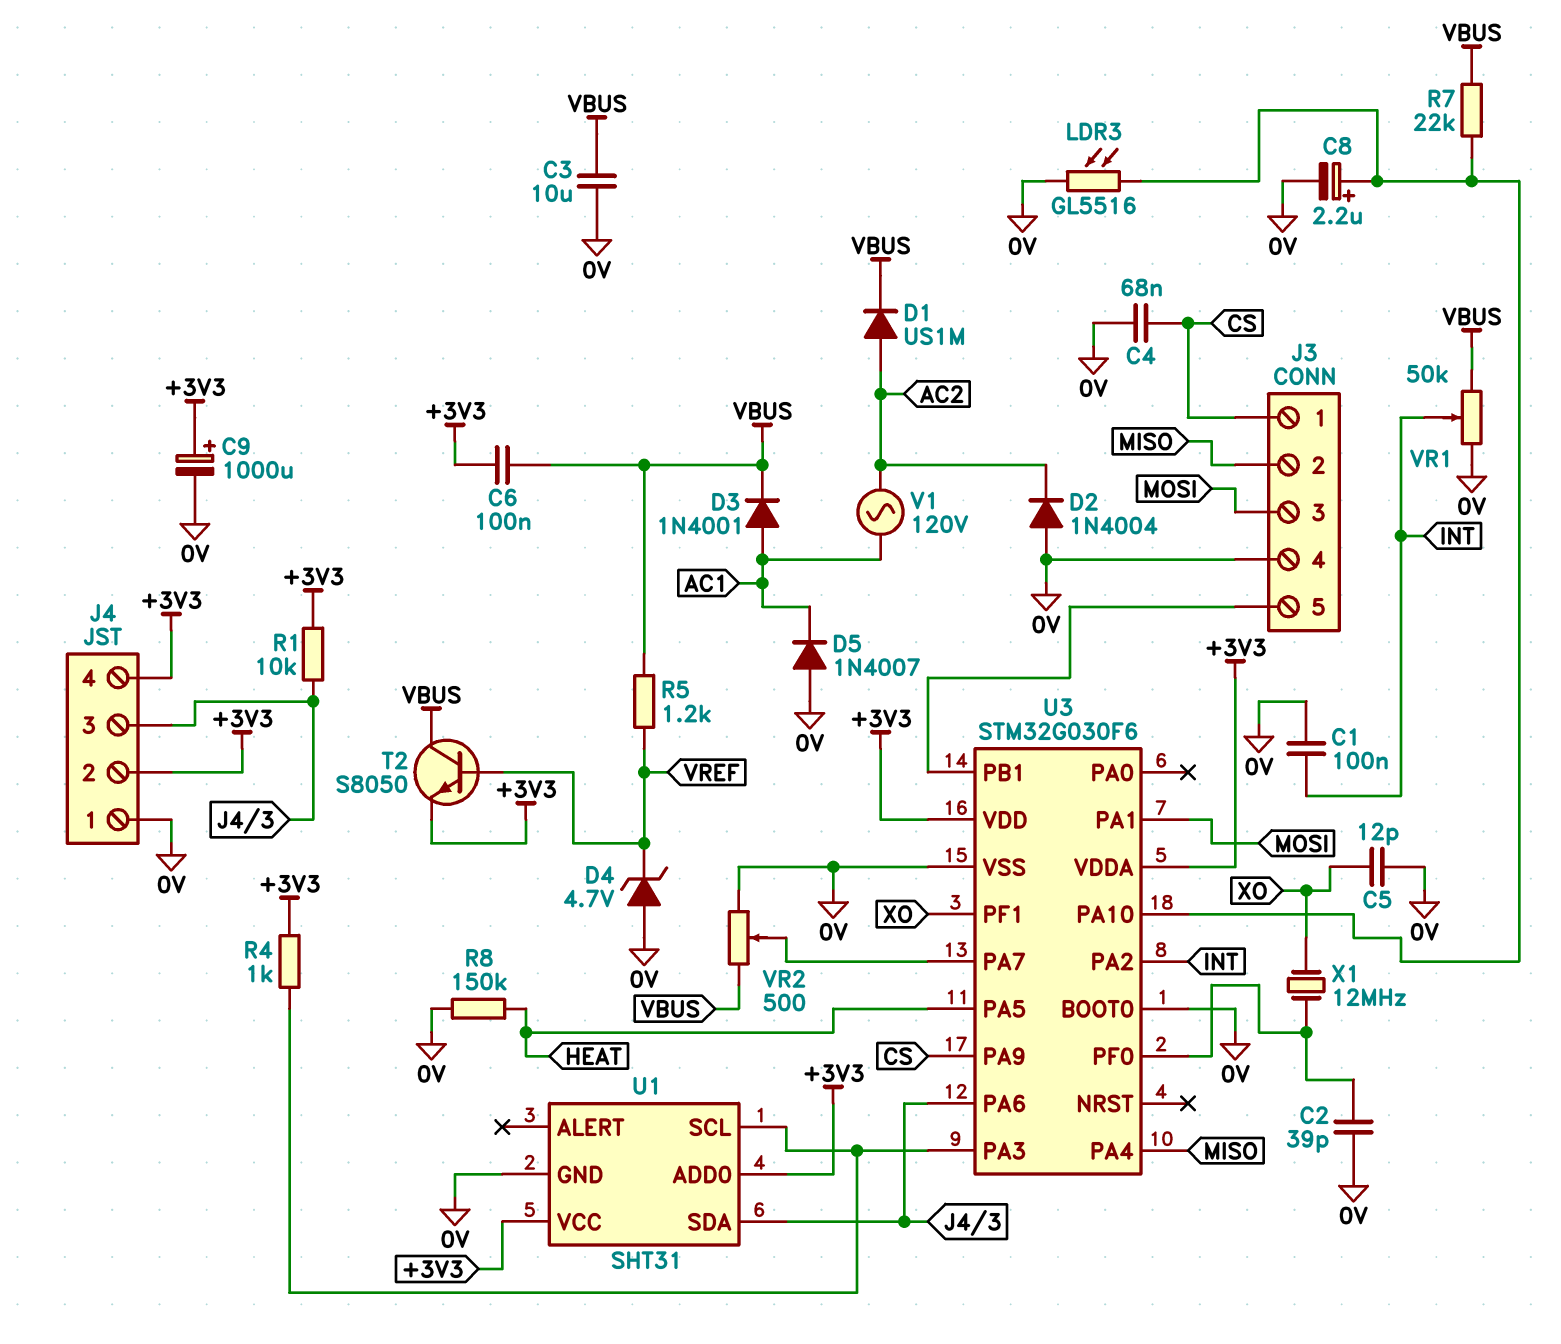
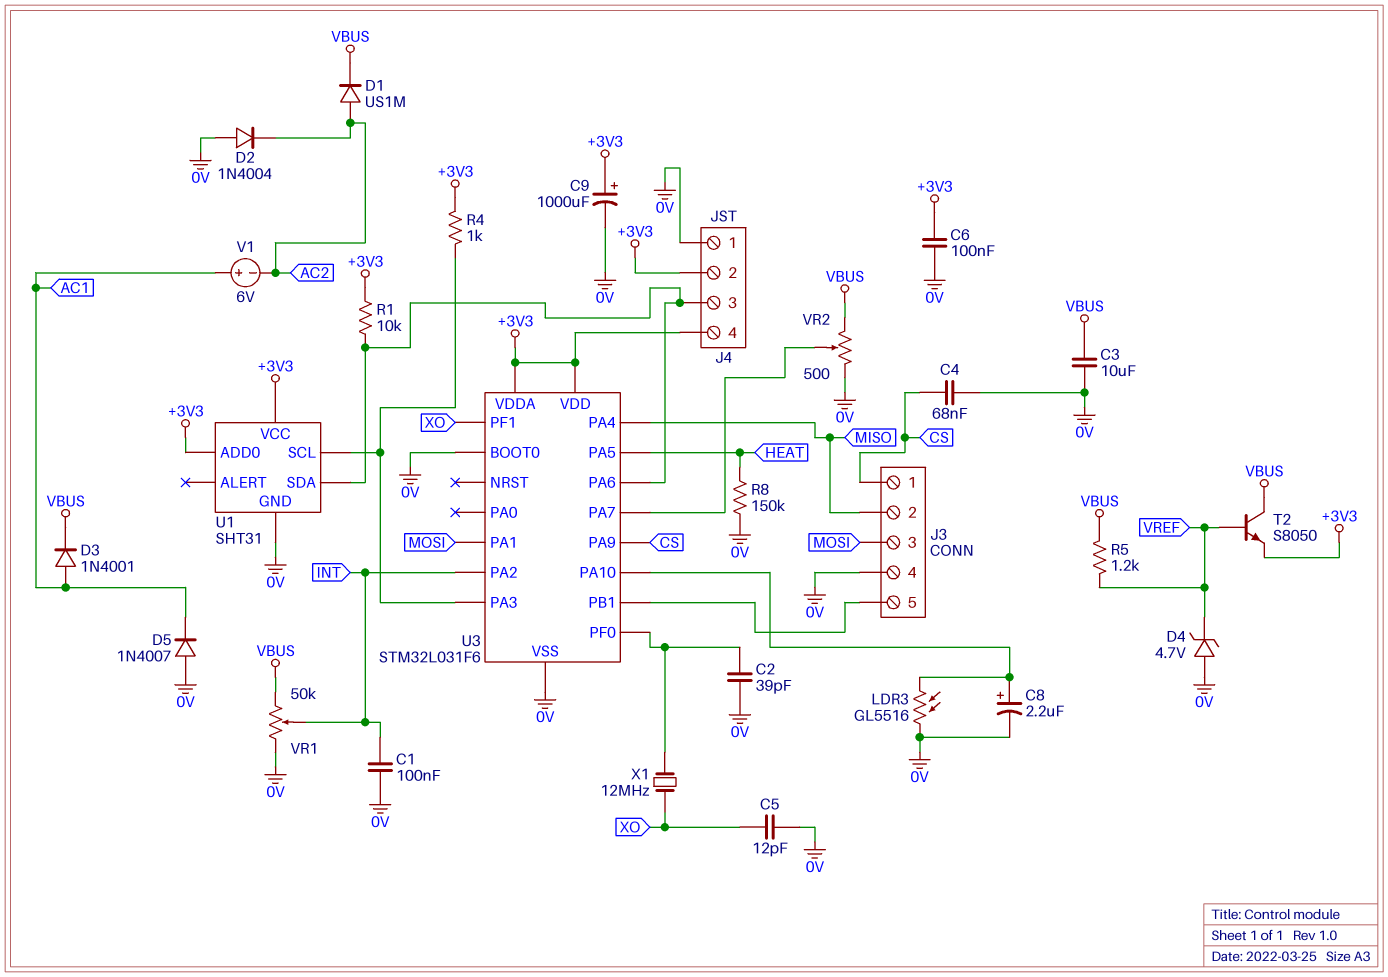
C6: 100nF (+3V3, VBUS) -> 100nF (+3V3, 0V)
R7: 22k (U3/PA10, VBUS) -> none
U3: STM32G030F6 -> STM32L031F6
V1: AC 120V (AC1, AC2) -> 6V (plus AC1, minus AC2)

